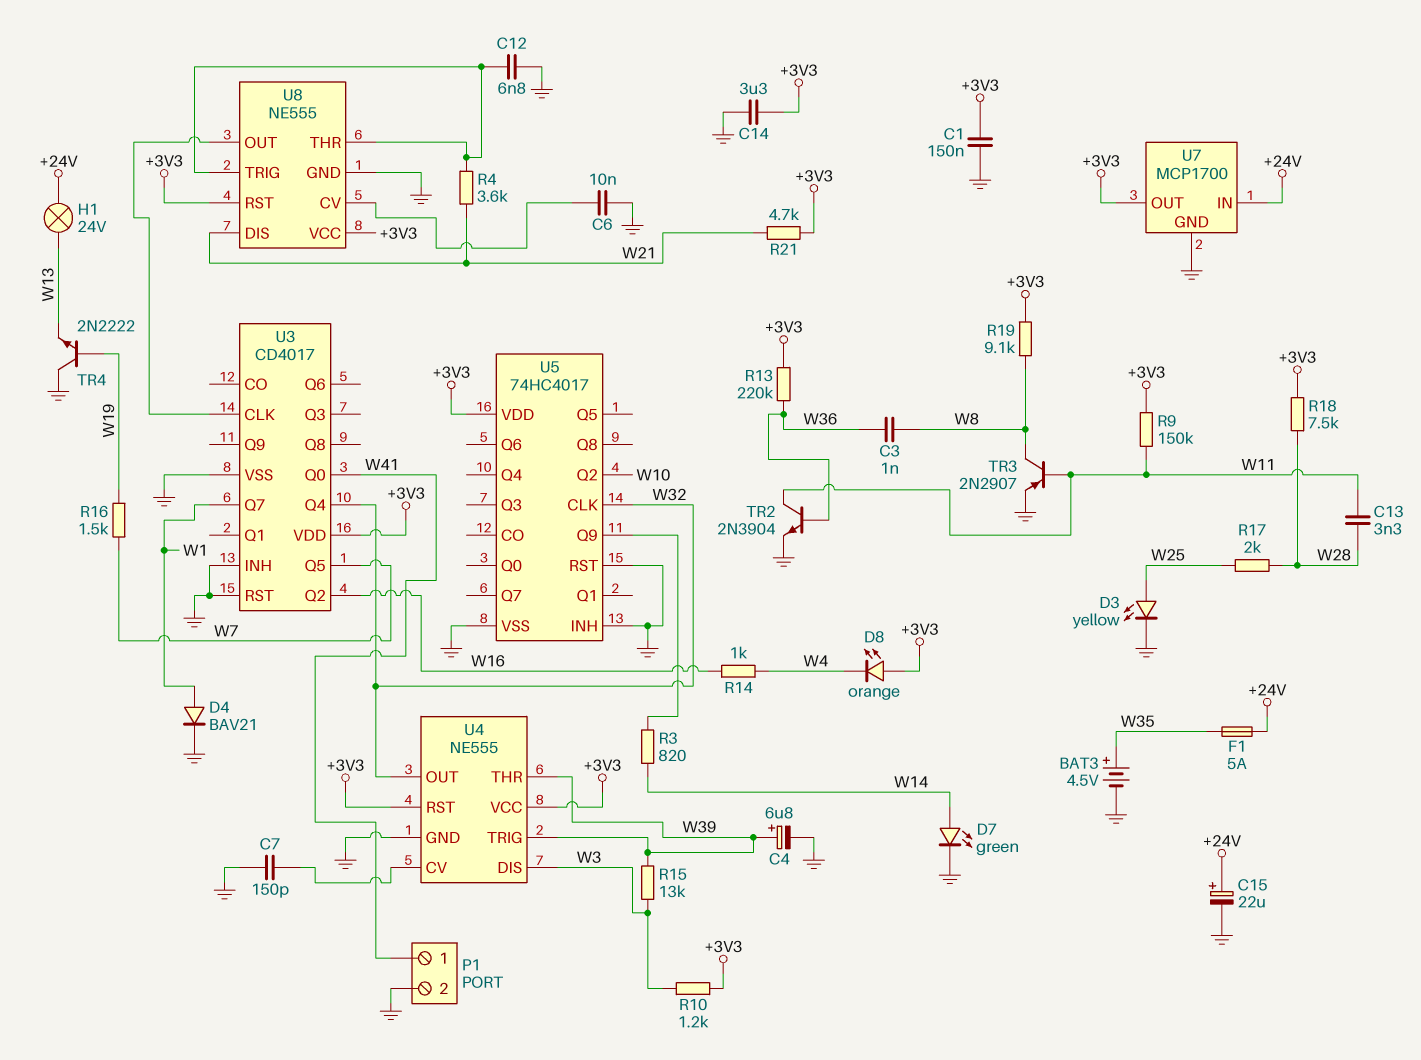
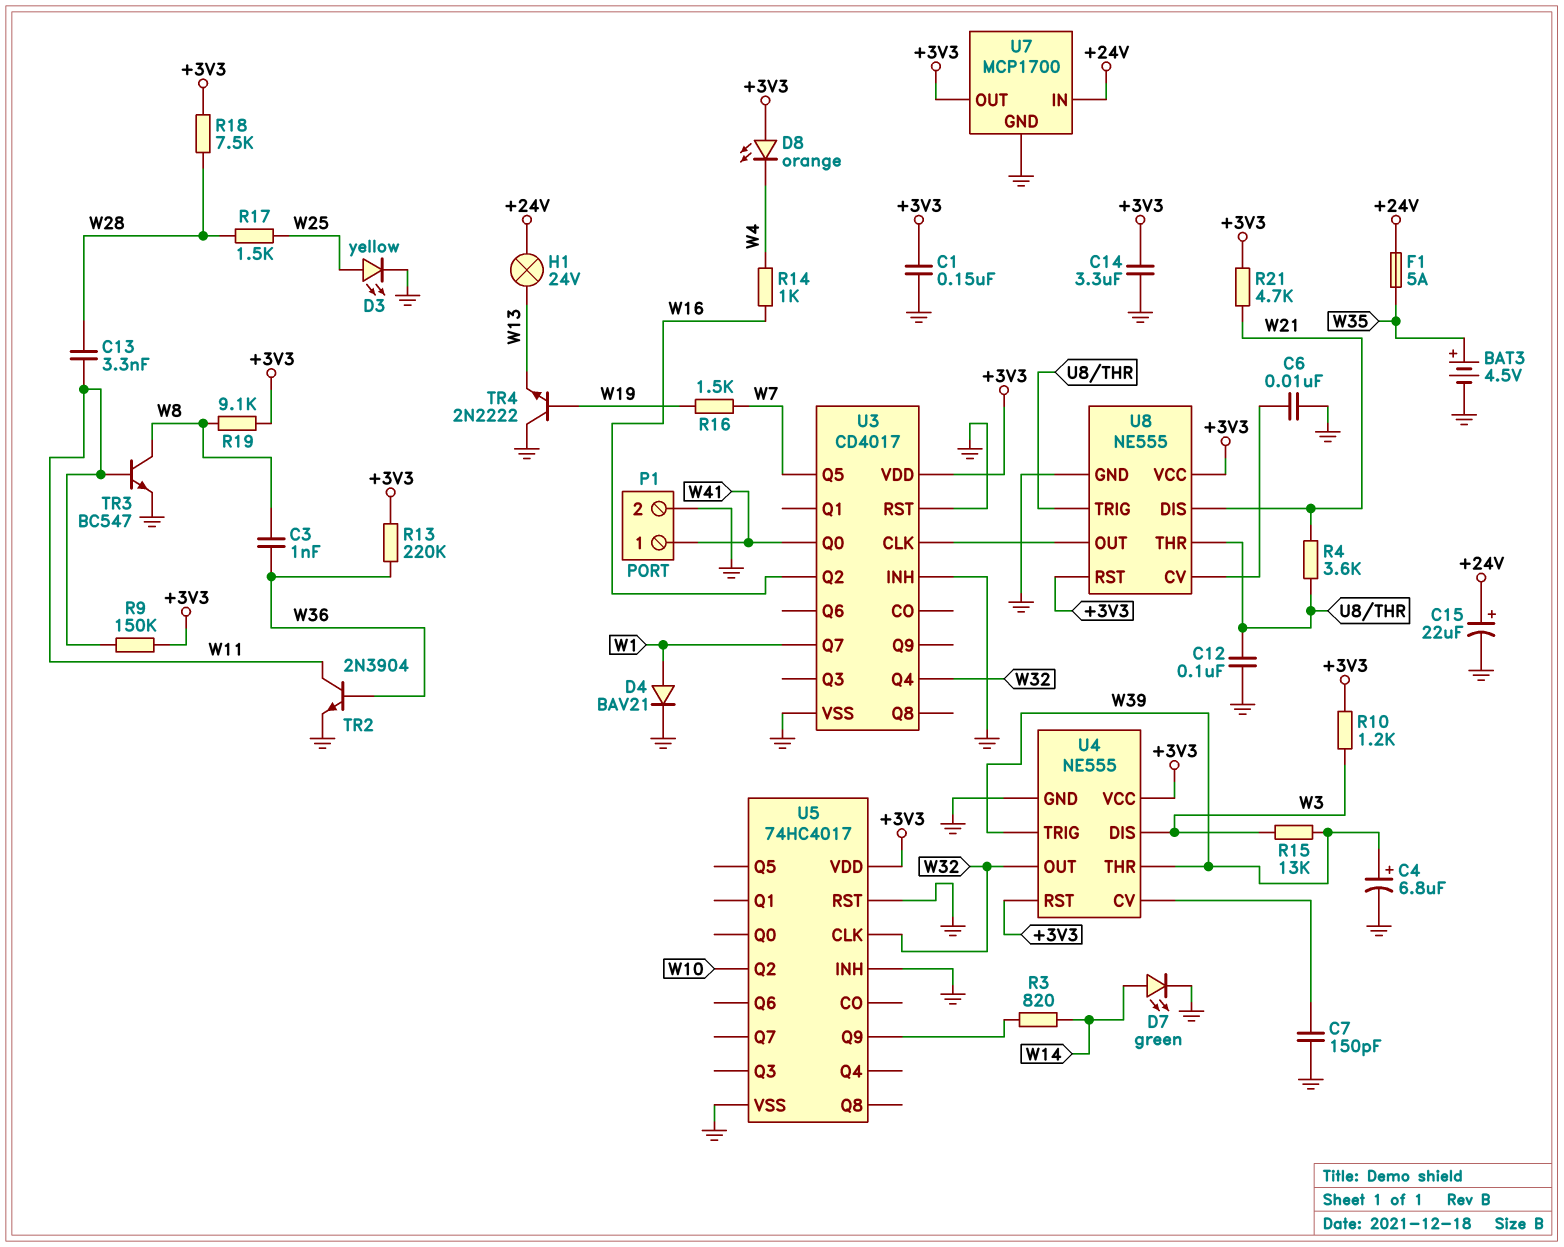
C12: 6.8nF (GND, U8/THR) -> 100nF (GND, U8/THR)
R17: 2k (W25, W28) -> 1.5k (W25, W28)
TR3: PNP 2N2907 (B W11, C W8, E GND) -> NPN BC547 (B W11, C W8, E GND)

